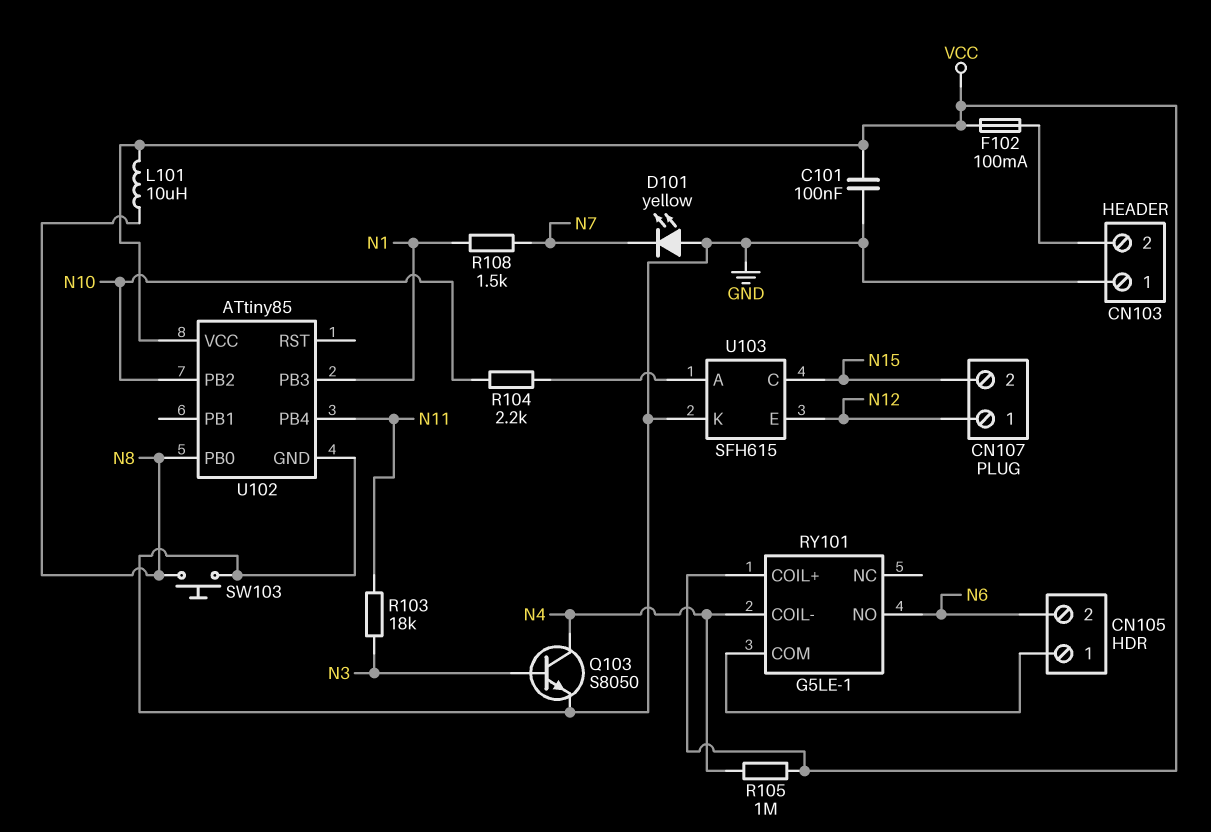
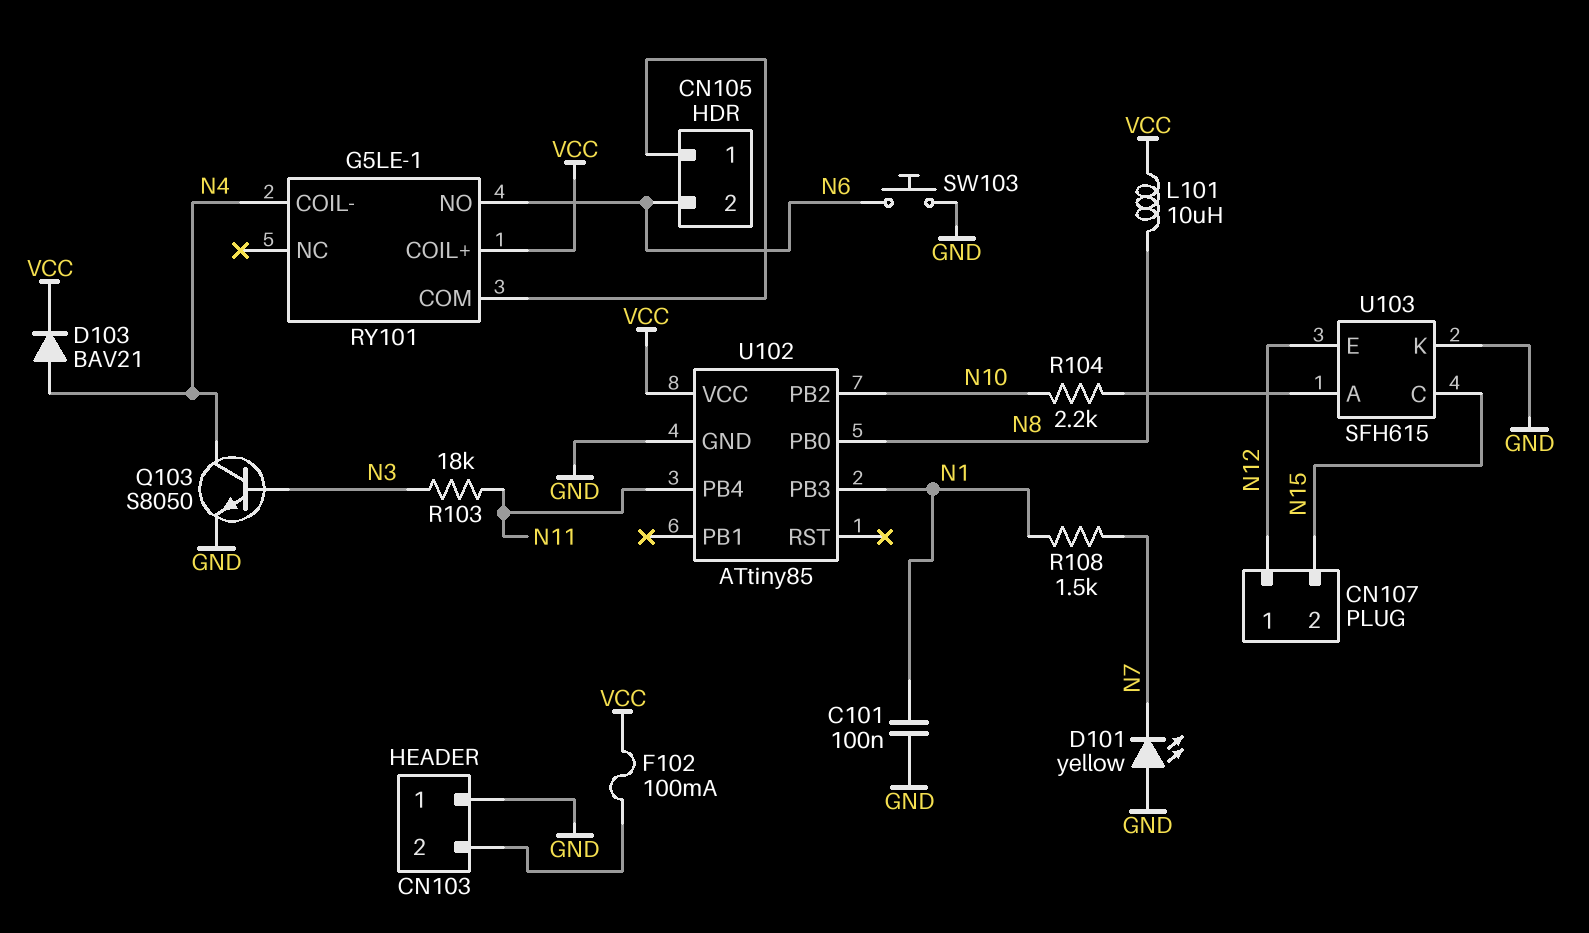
C101: 100nF (GND, VCC) -> 100nF (GND, N1)
D103: none -> diode BAV21 (A N4, K VCC)
R105: 1M (N4, VCC) -> none
SW103: button (GND, N8) -> button (GND, N6)

